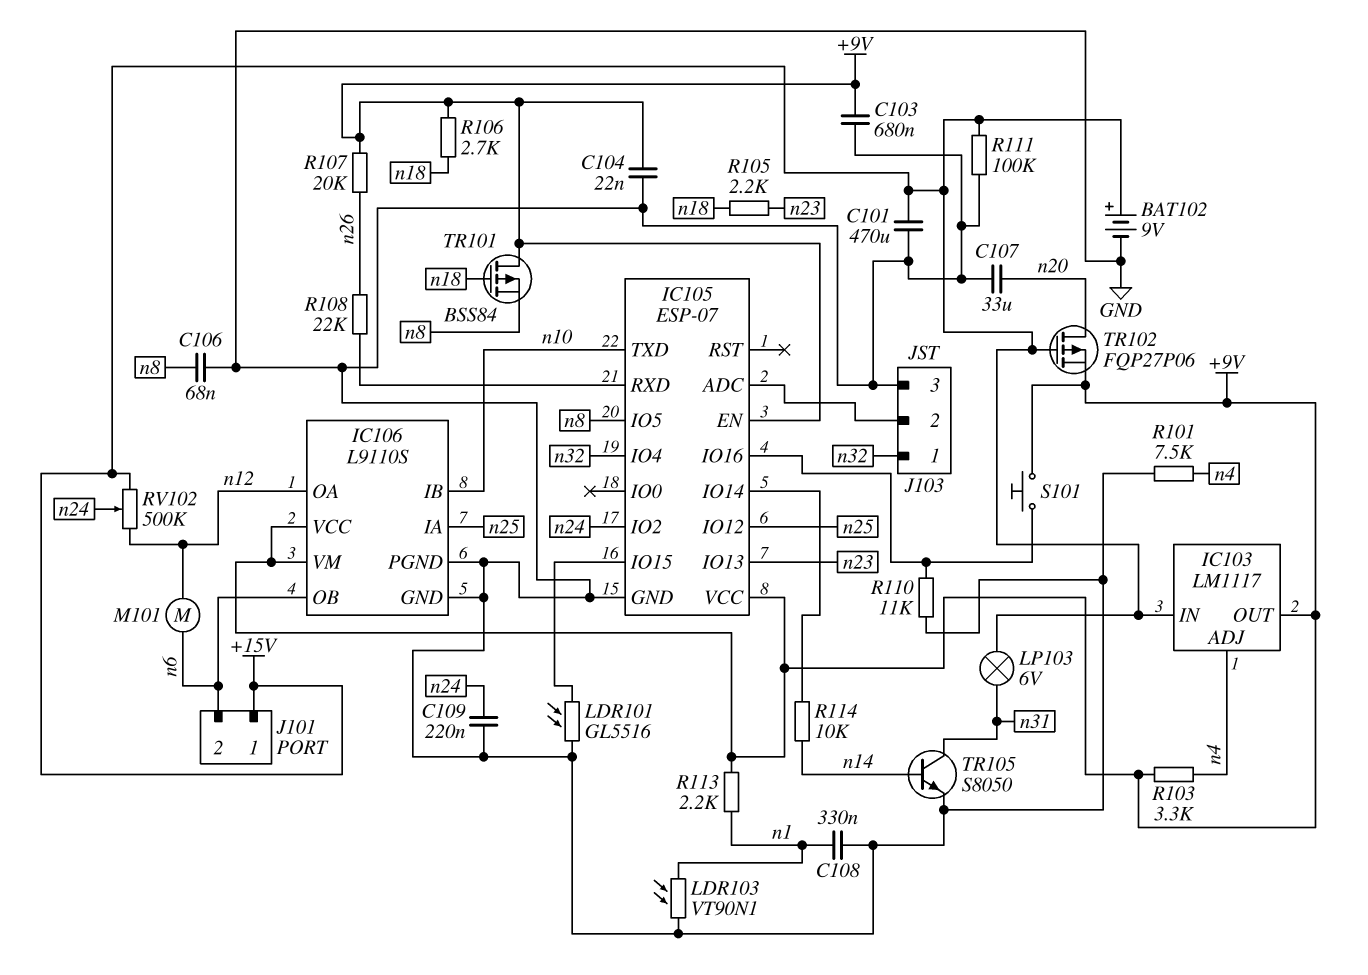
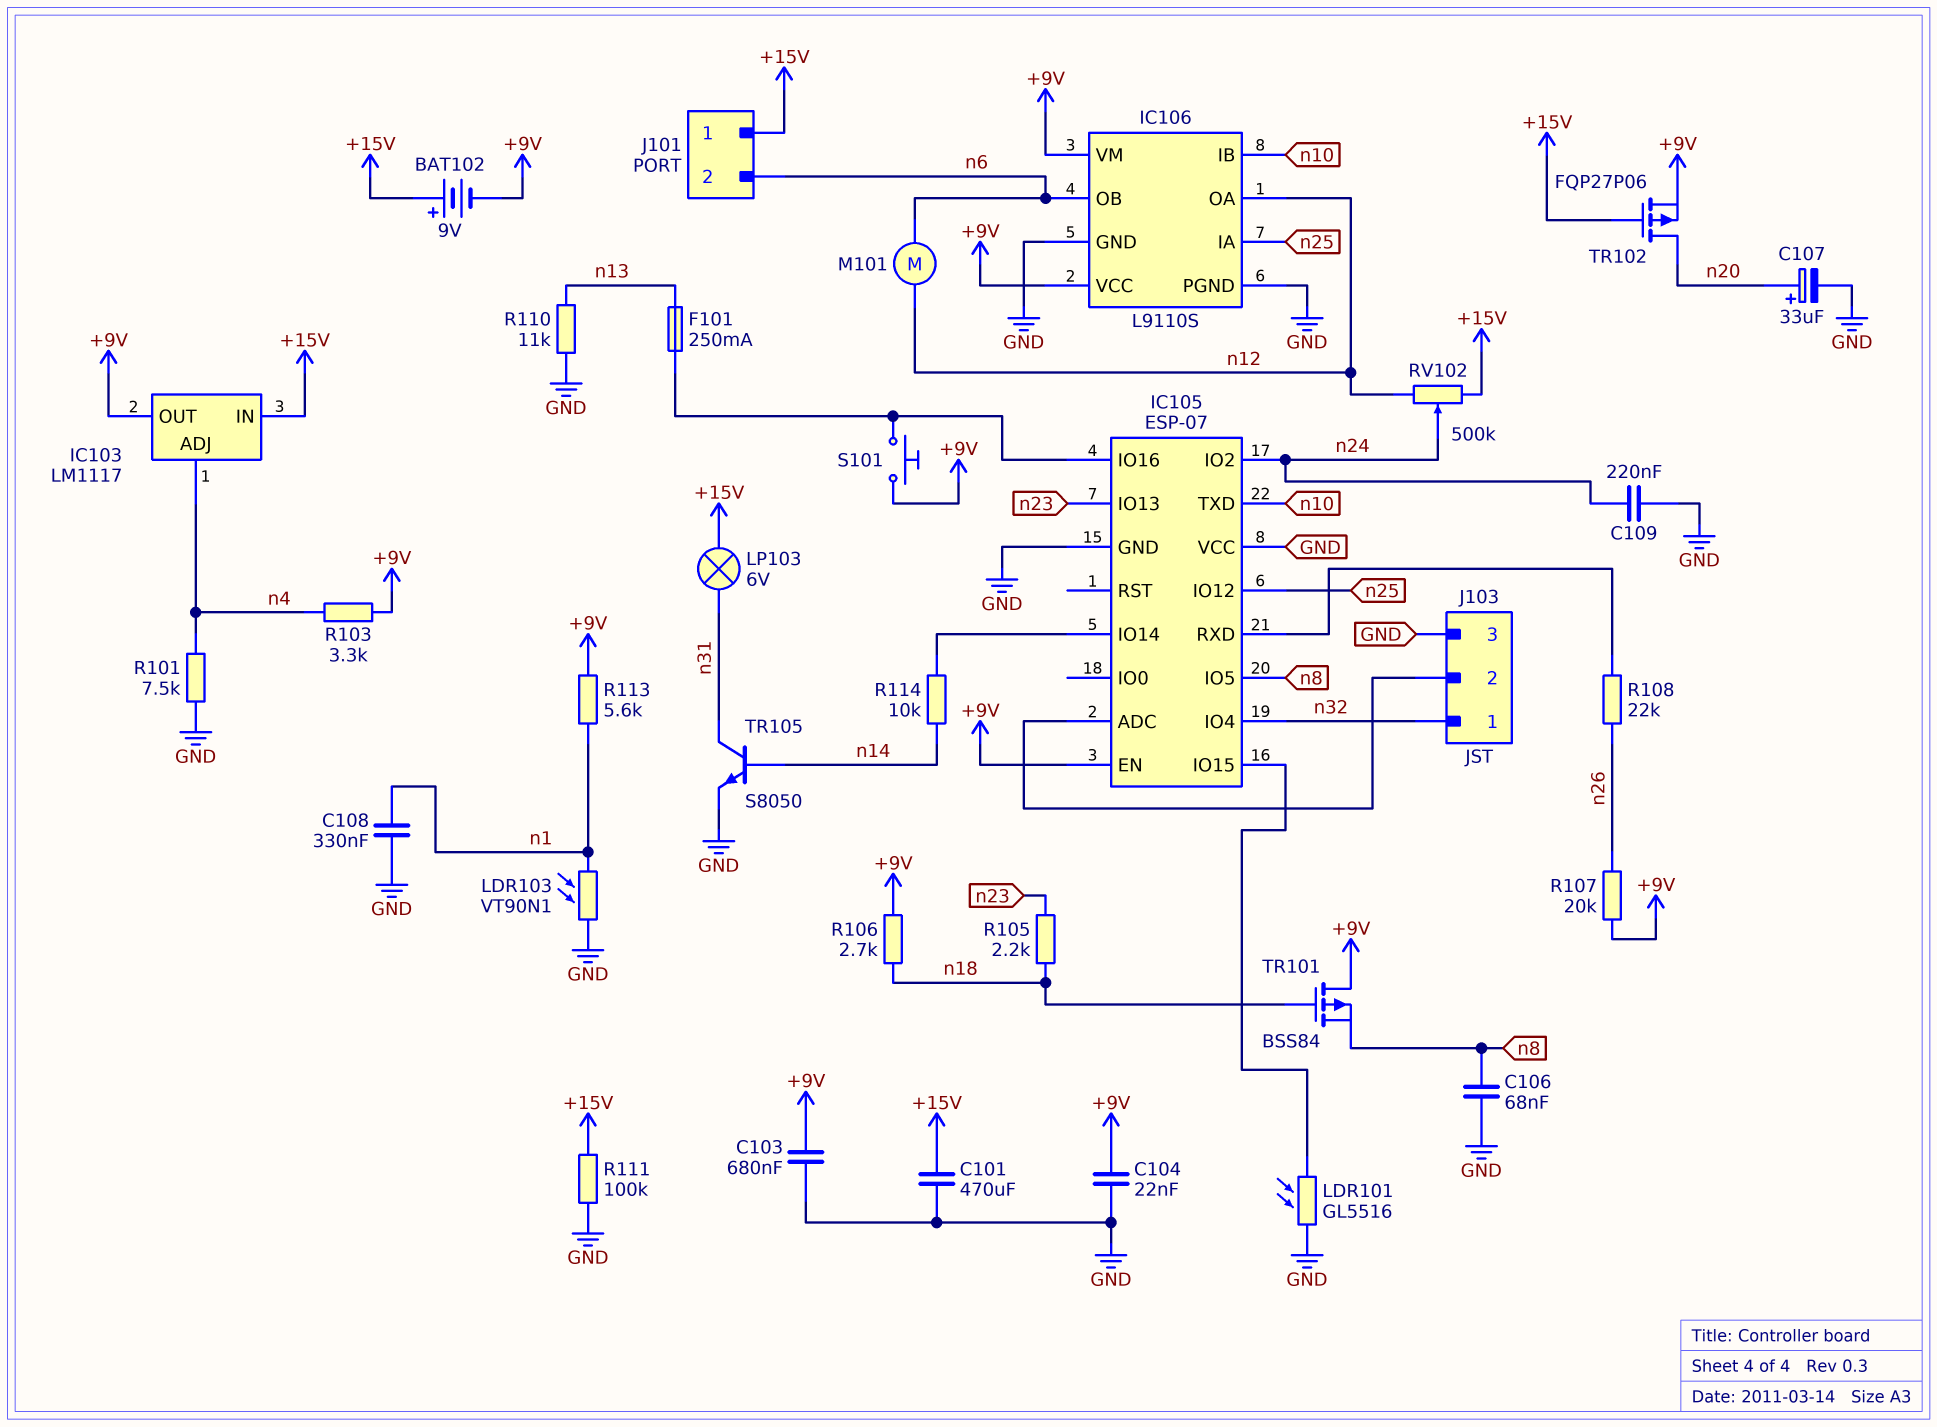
BAT102: 9V (plus +15V, minus GND) -> 9V (plus +15V, minus +9V)
C107: 33uF (GND, n20) -> 33uF (plus n20, minus GND)
F101: none -> 250mA (IC105/IO16, n13)
IC105 pin VCC: +9V -> GND
R110: 11k (GND, IC105/IO16) -> 11k (GND, n13)
R113: 2.2k (+9V, n1) -> 5.6k (+9V, n1)

